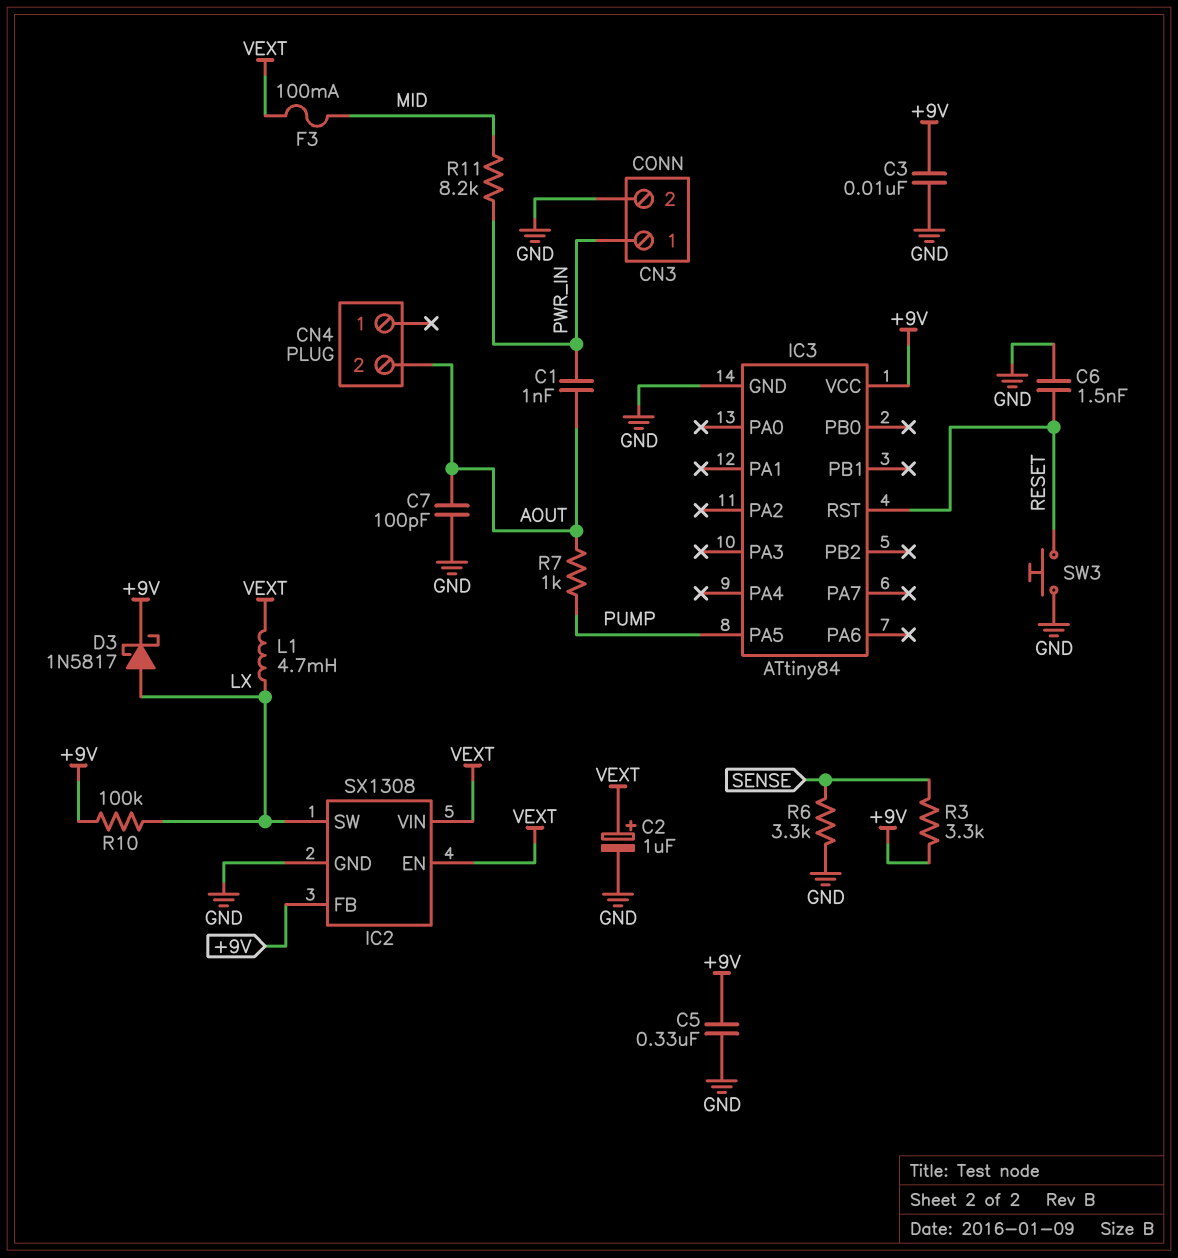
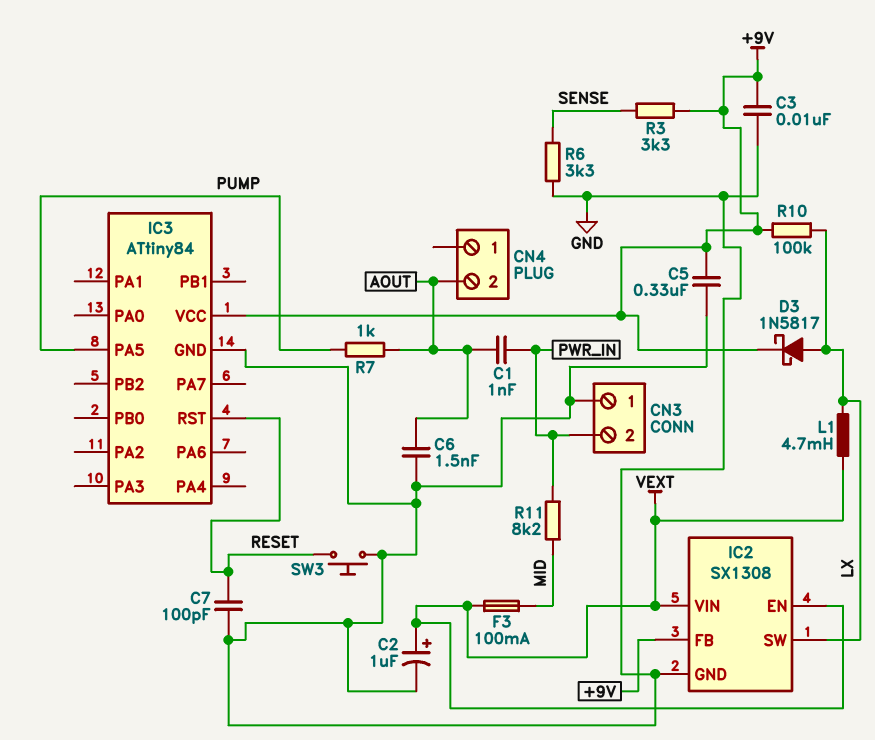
C6: 1.5nF (GND, RESET) -> 1.5nF (AOUT, GND)
C7: 100pF (AOUT, GND) -> 100pF (GND, RESET)
CN3 pin 1: PWR_IN -> GND
CN3 pin 2: GND -> PWR_IN

